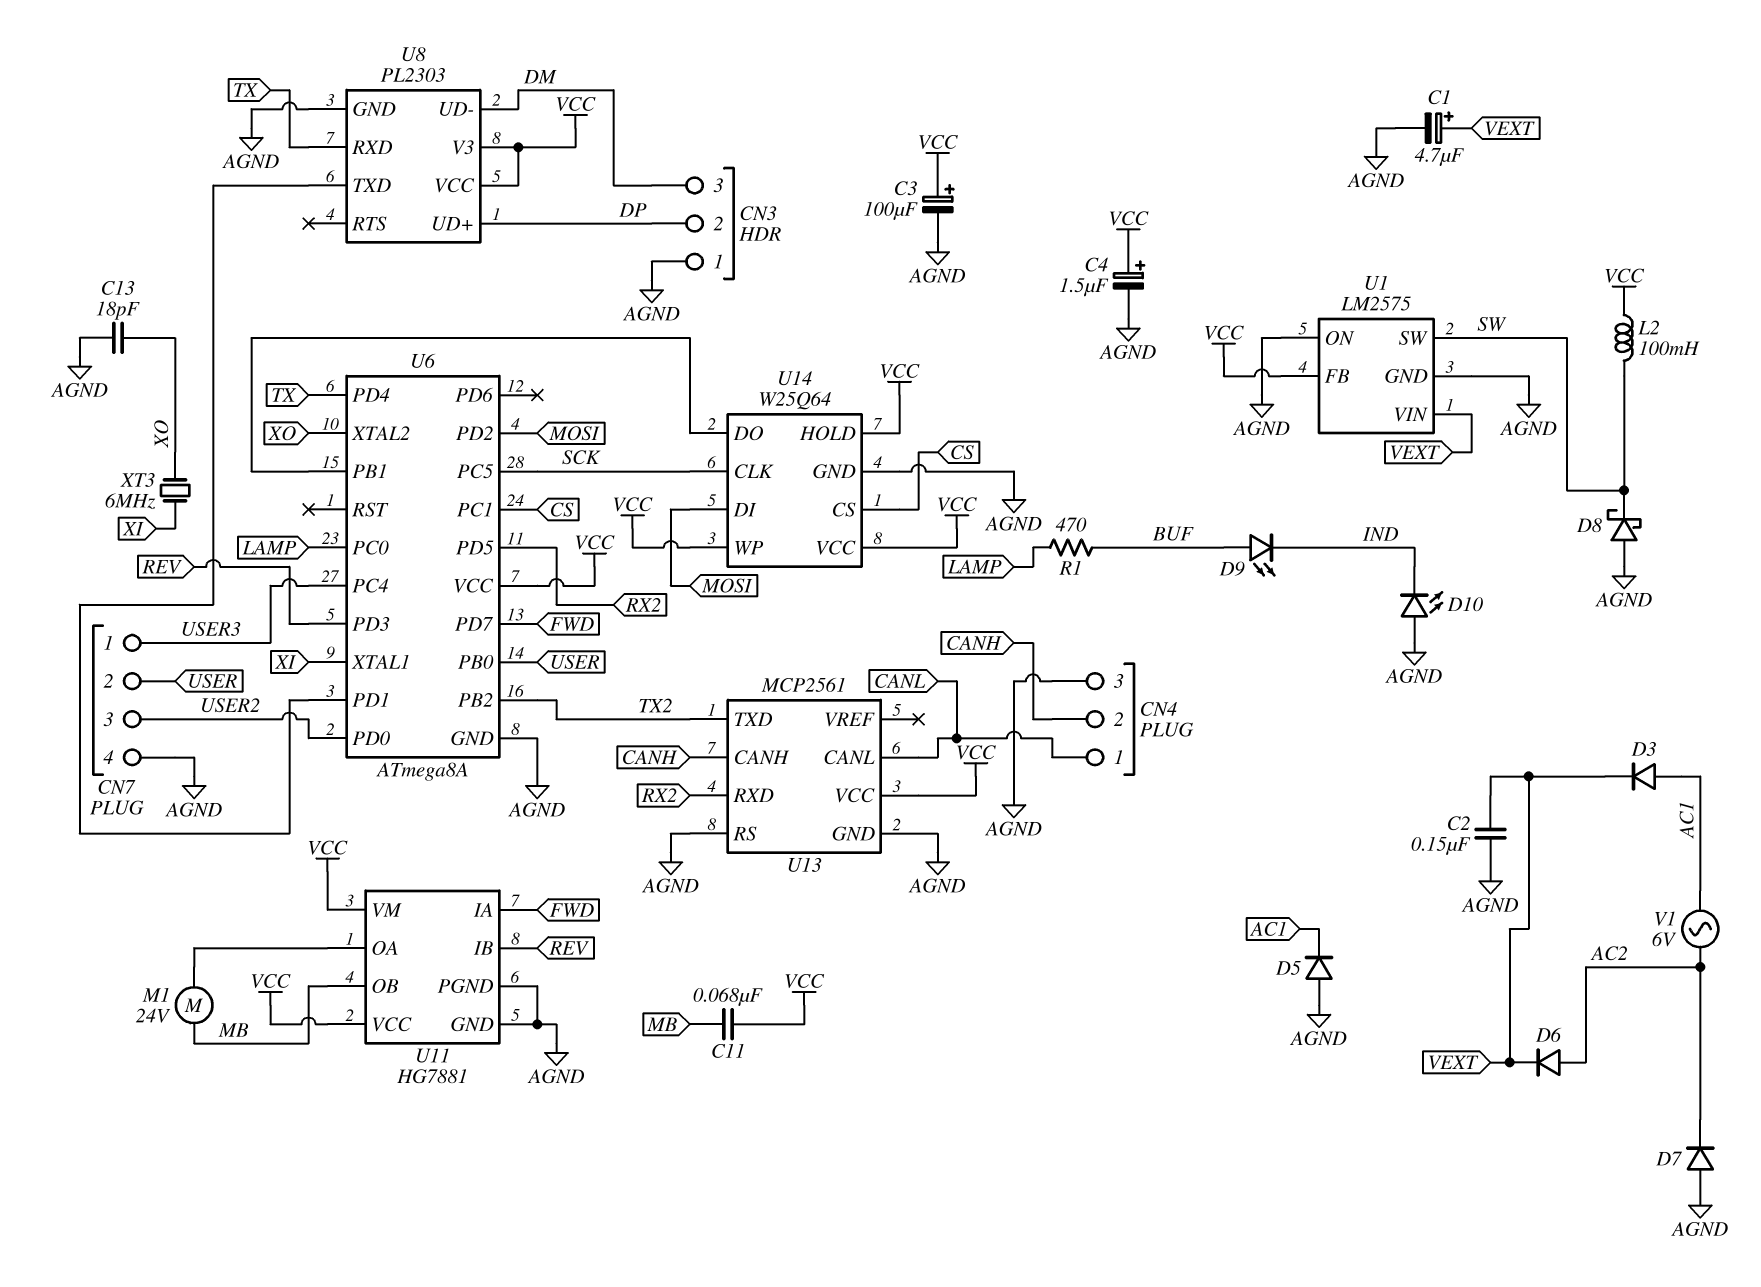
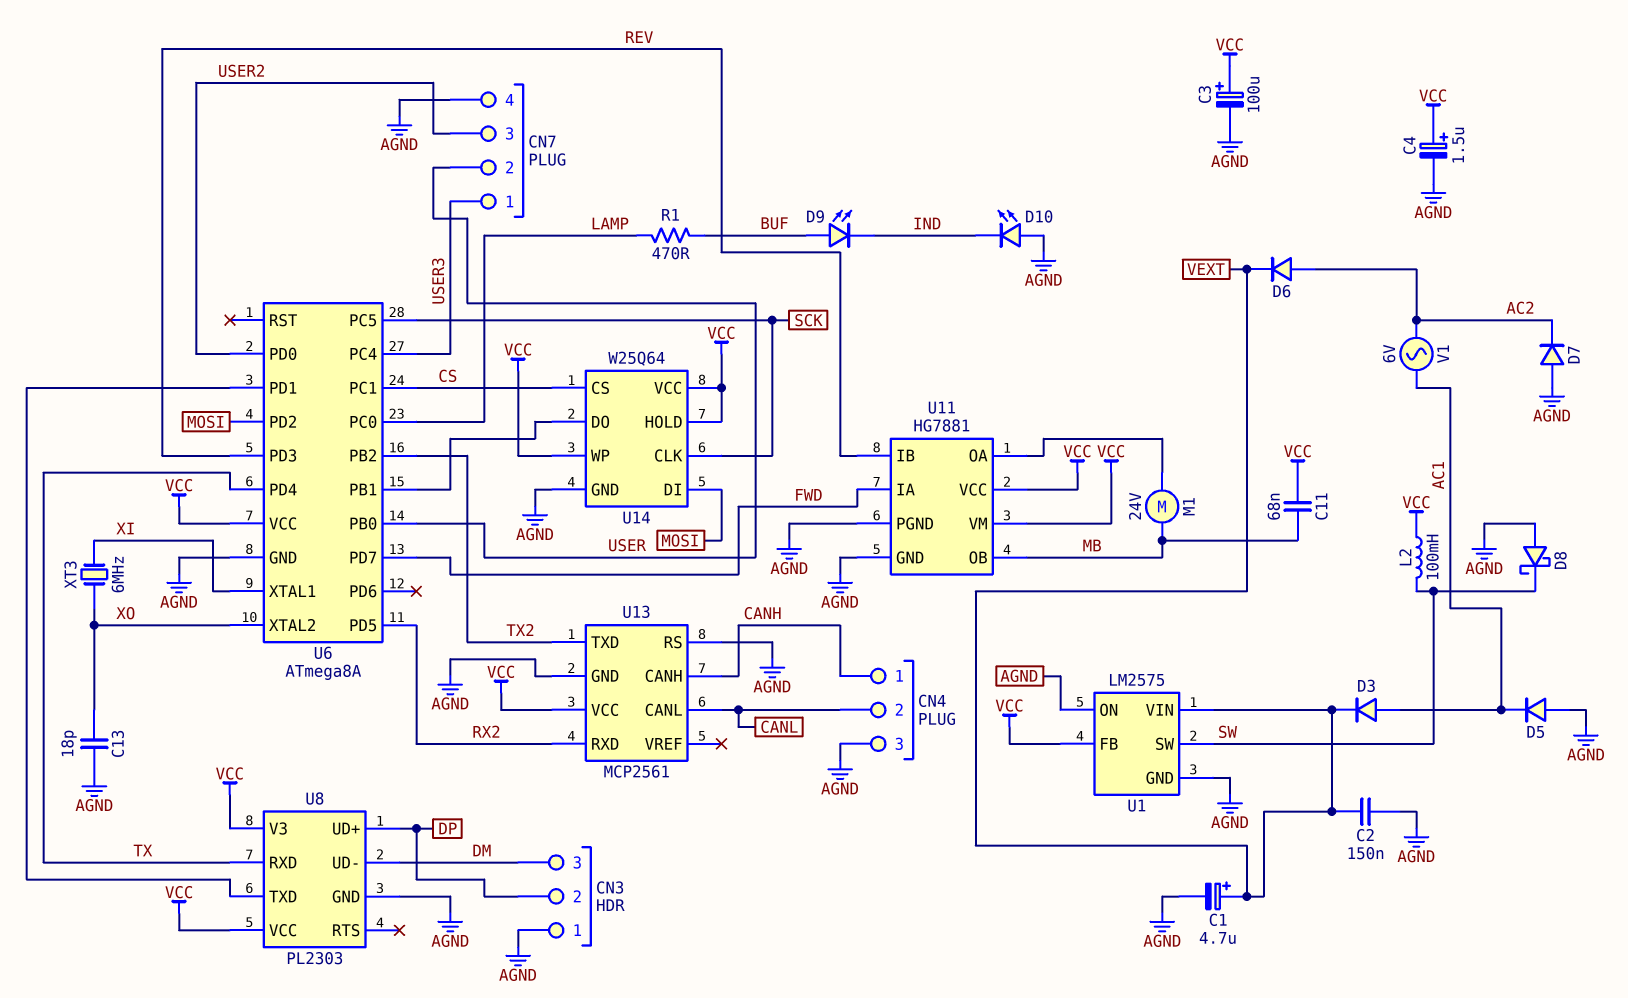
CN4 pin 1: CANL -> CANH
CN4 pin 2: CANH -> CANL

